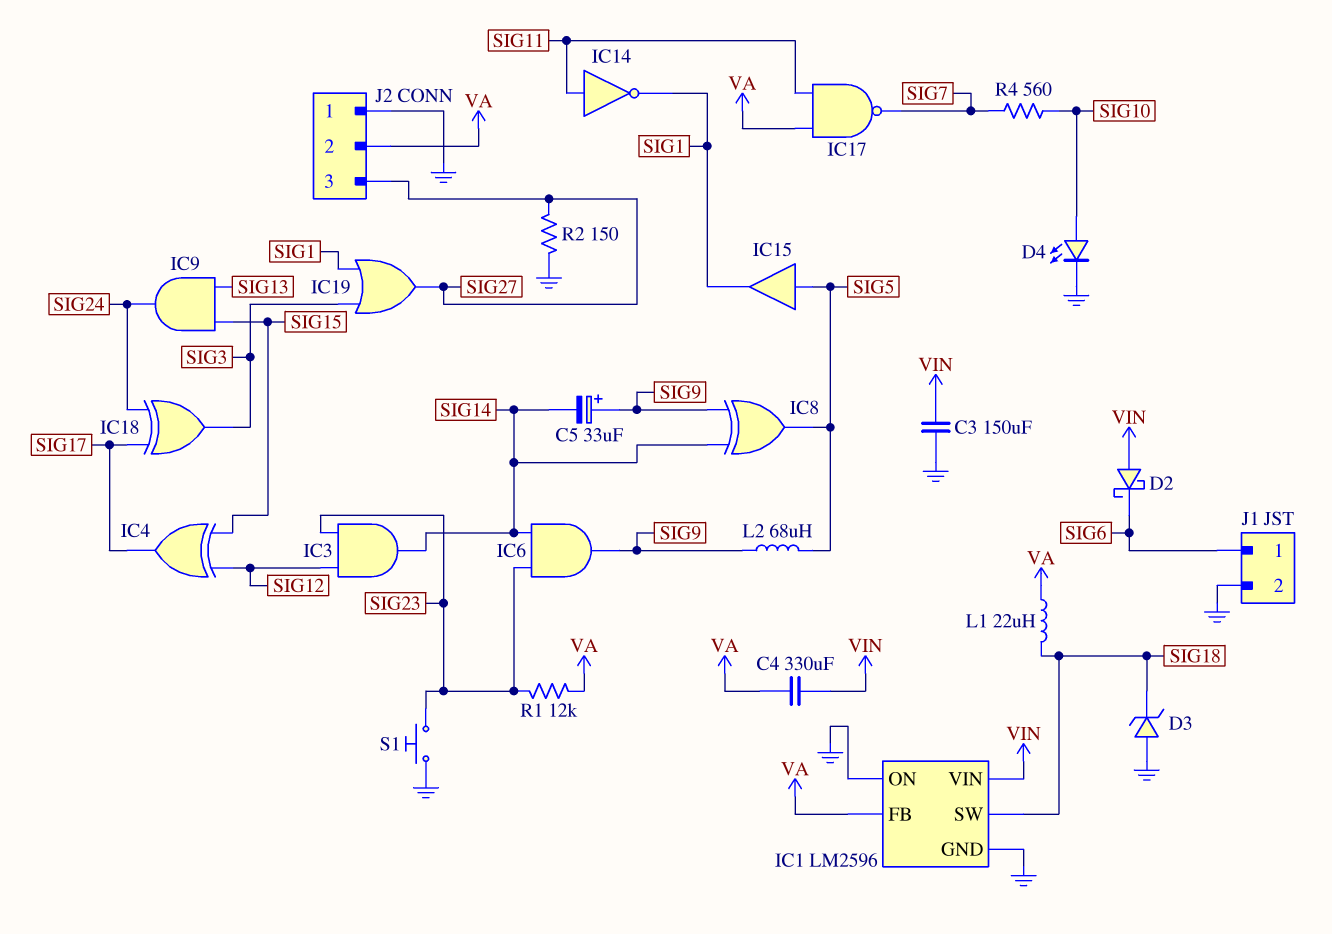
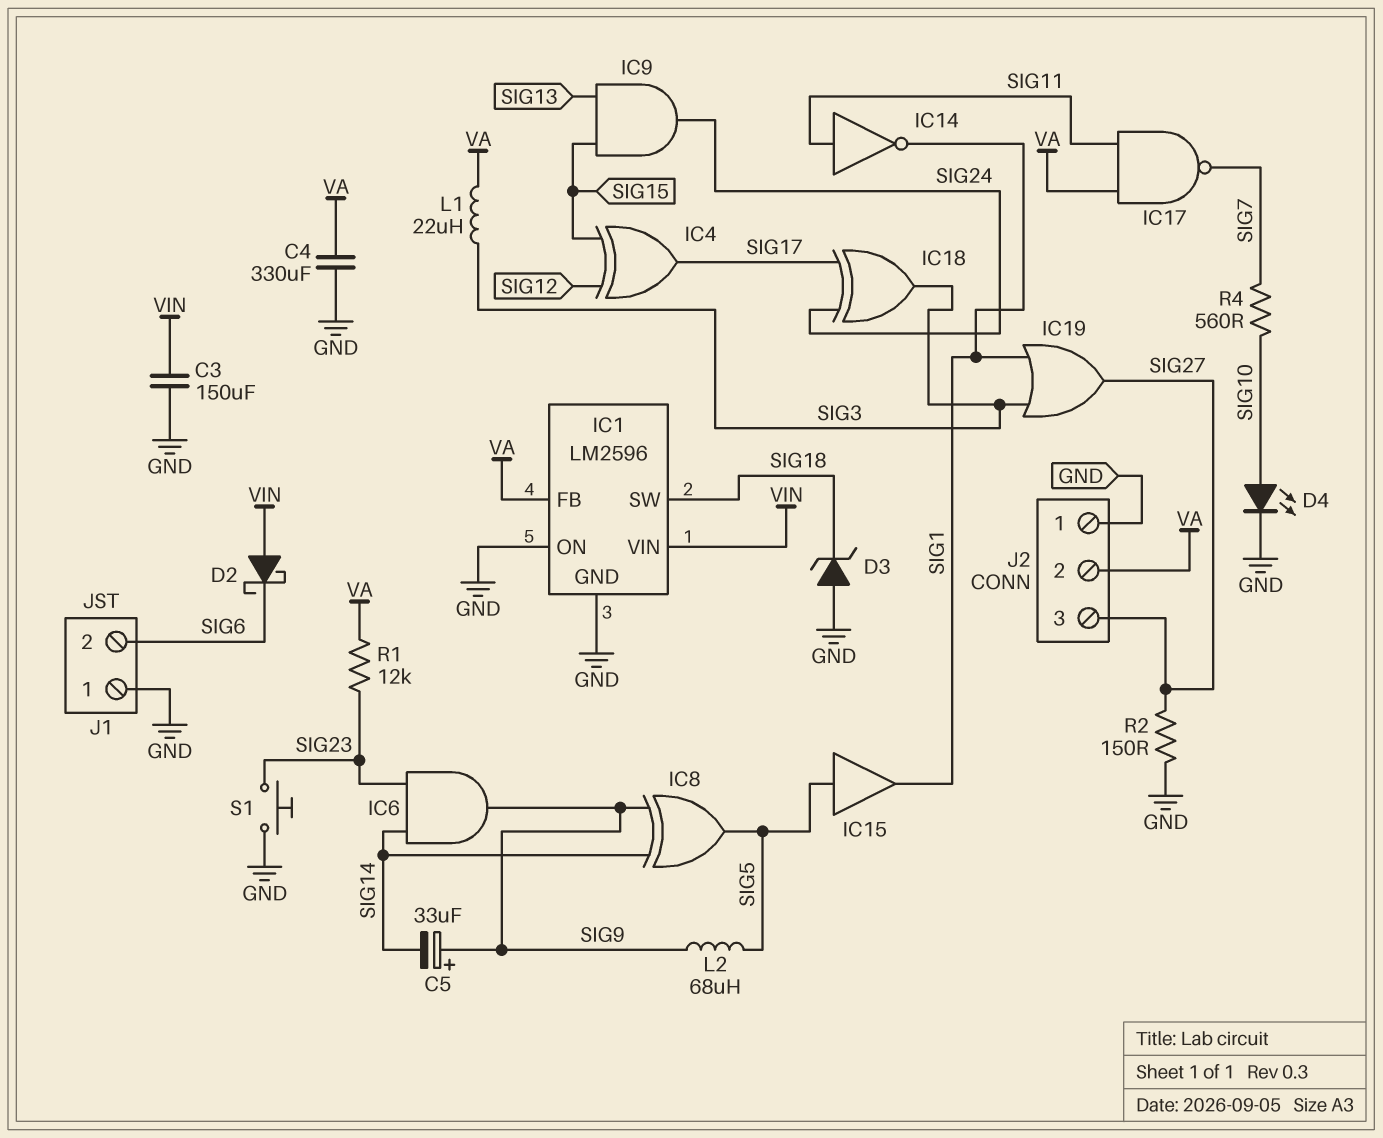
C4: 330uF (VA, VIN) -> 330uF (GND, VA)
IC3: AND (in SIG12, in SIG23, out SIG14) -> none
J1 pin 1: SIG6 -> GND
J1 pin 2: GND -> SIG6
L1: 22uH (SIG18, VA) -> 22uH (SIG3, VA)

